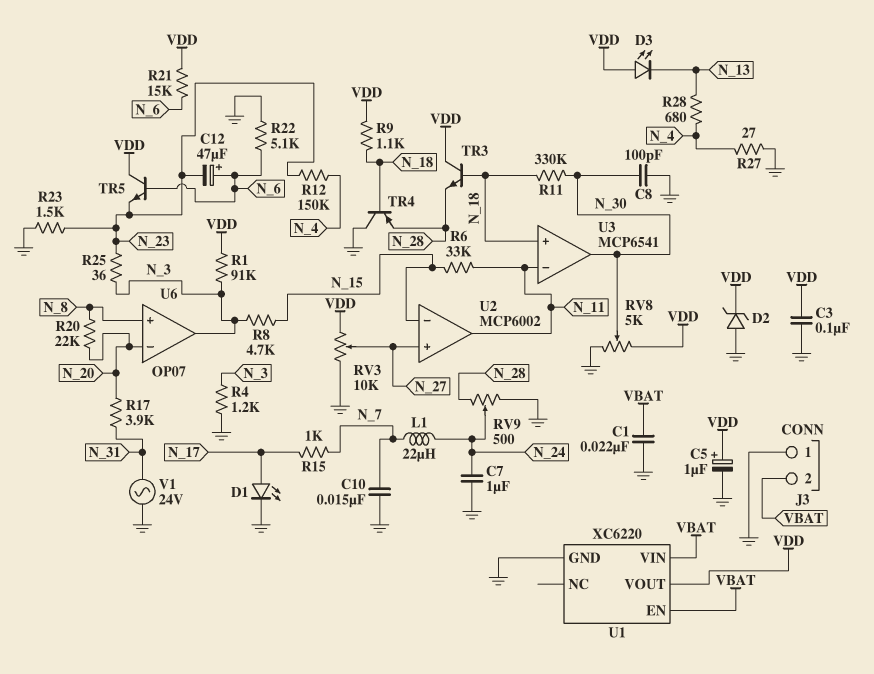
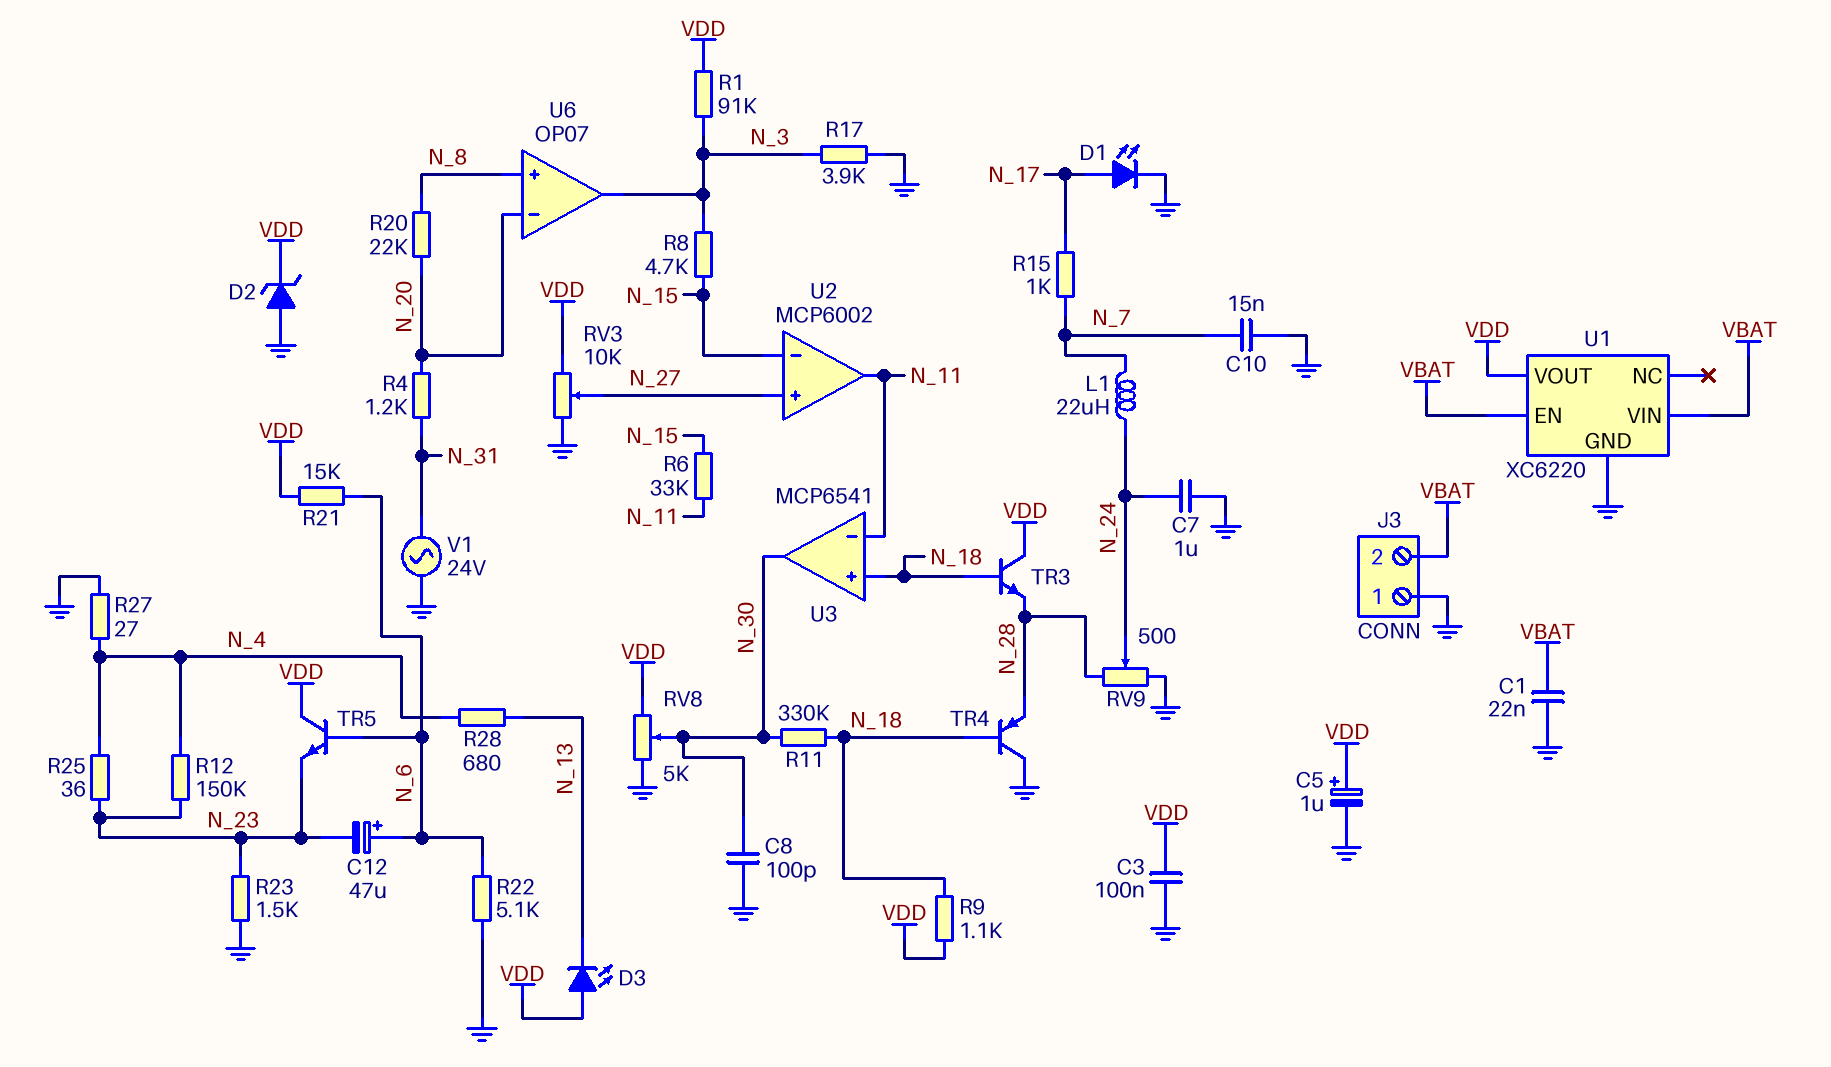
R4: 1.2k (GND, N_3) -> 1.2k (N_20, N_31)
R17: 3.9k (N_20, N_31) -> 3.9k (GND, N_3)
R25: 36 (N_3, N_23) -> 36 (N_4, N_23)

